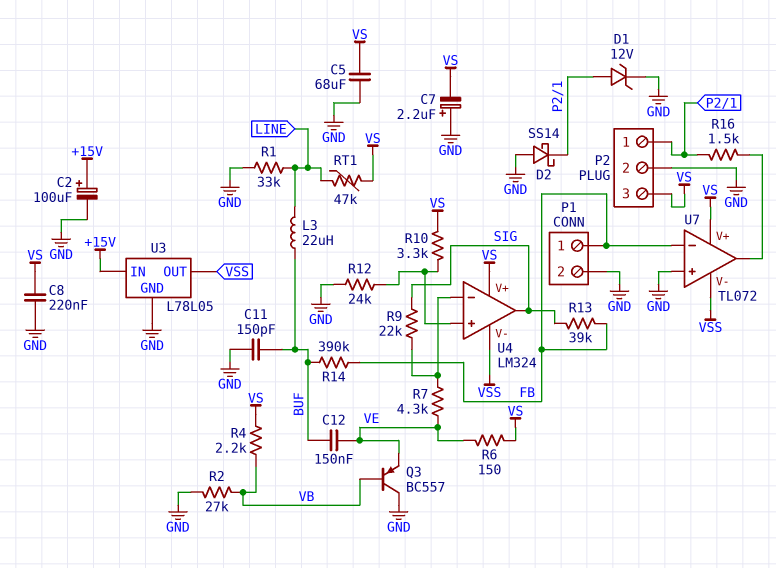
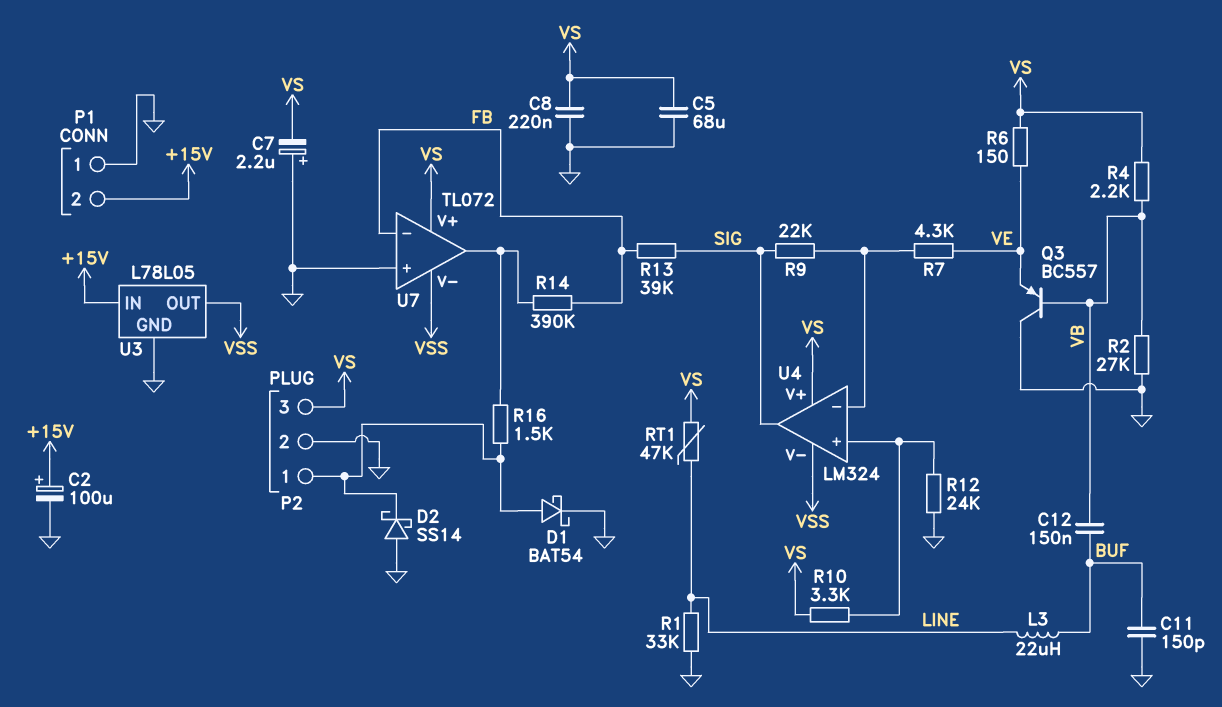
C12: 150nF (BUF, VE) -> 150nF (BUF, VB)
D1: zener 12V (A P2/1, K GND) -> schottky BAT54 (A P2/1, K GND)
P1 pin 1: FB -> GND
P1 pin 2: GND -> +15V
R14: 390k (BUF, FB) -> 390k (FB, U7/out)

